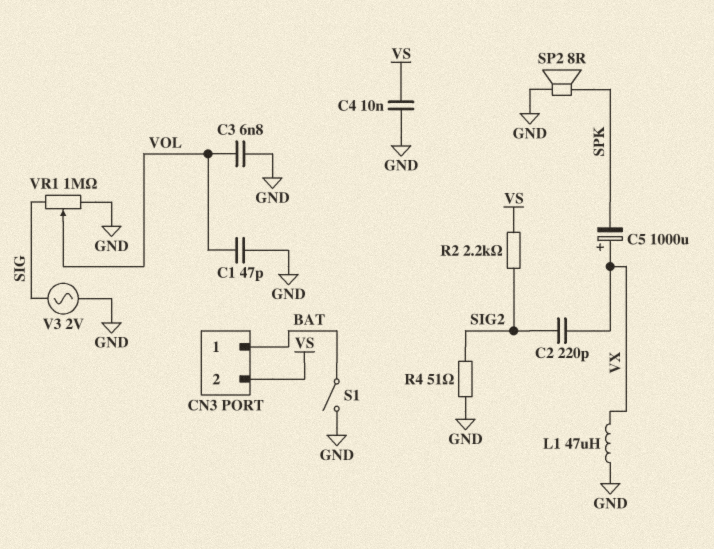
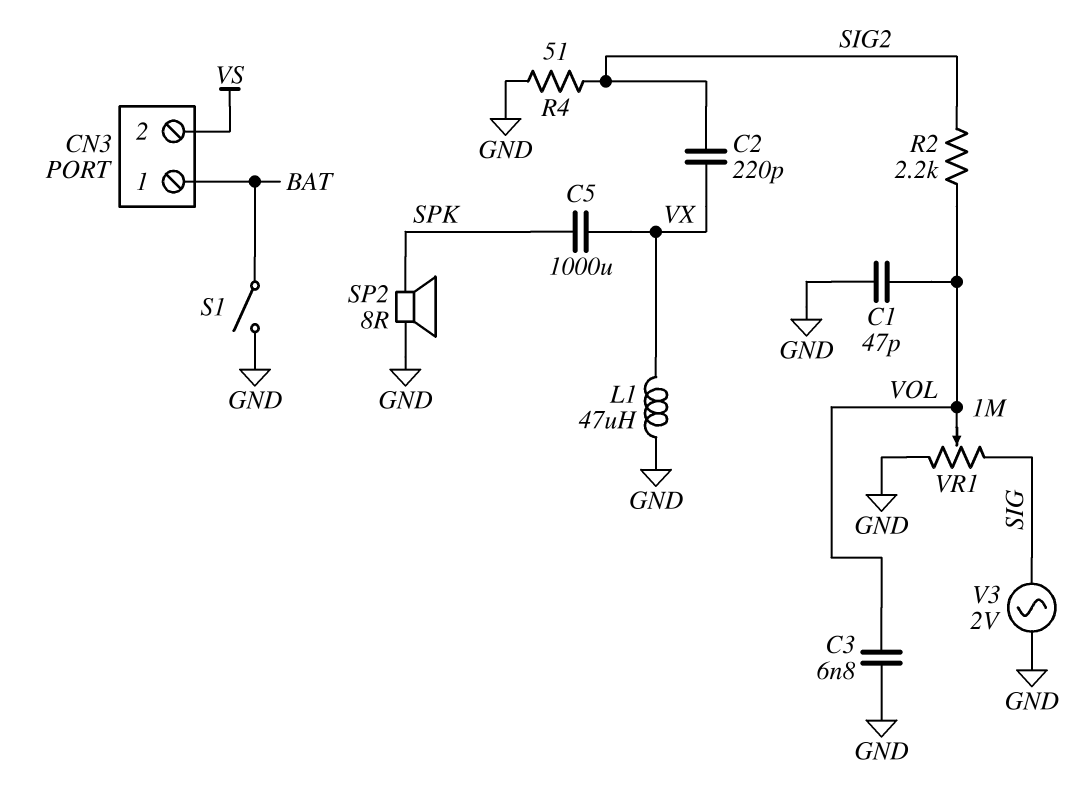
C4: 10nF (GND, VS) -> none
C5: 1000uF (plus VX, minus SPK) -> 1000uF (SPK, VX)
R2: 2.2k (SIG2, VS) -> 2.2k (SIG2, VOL)

